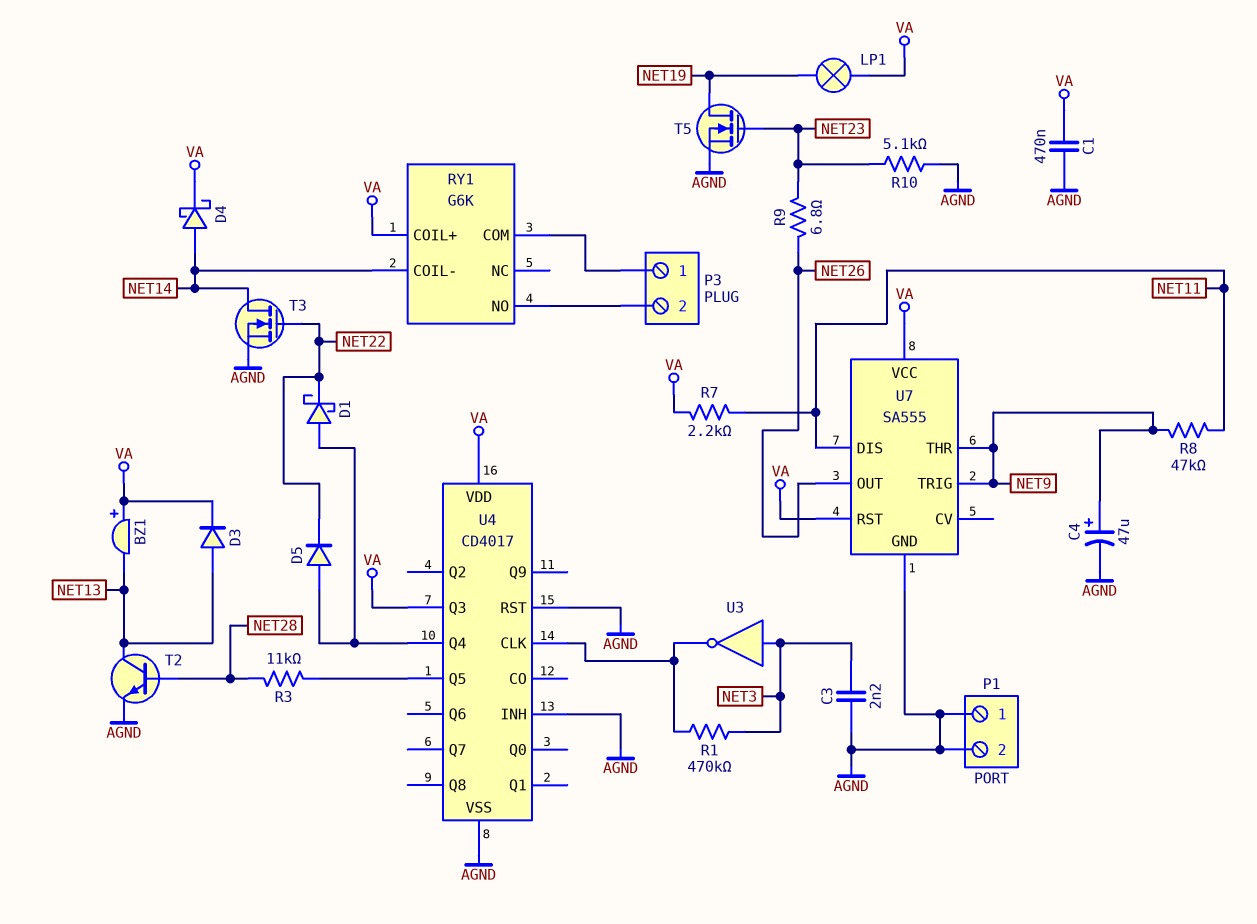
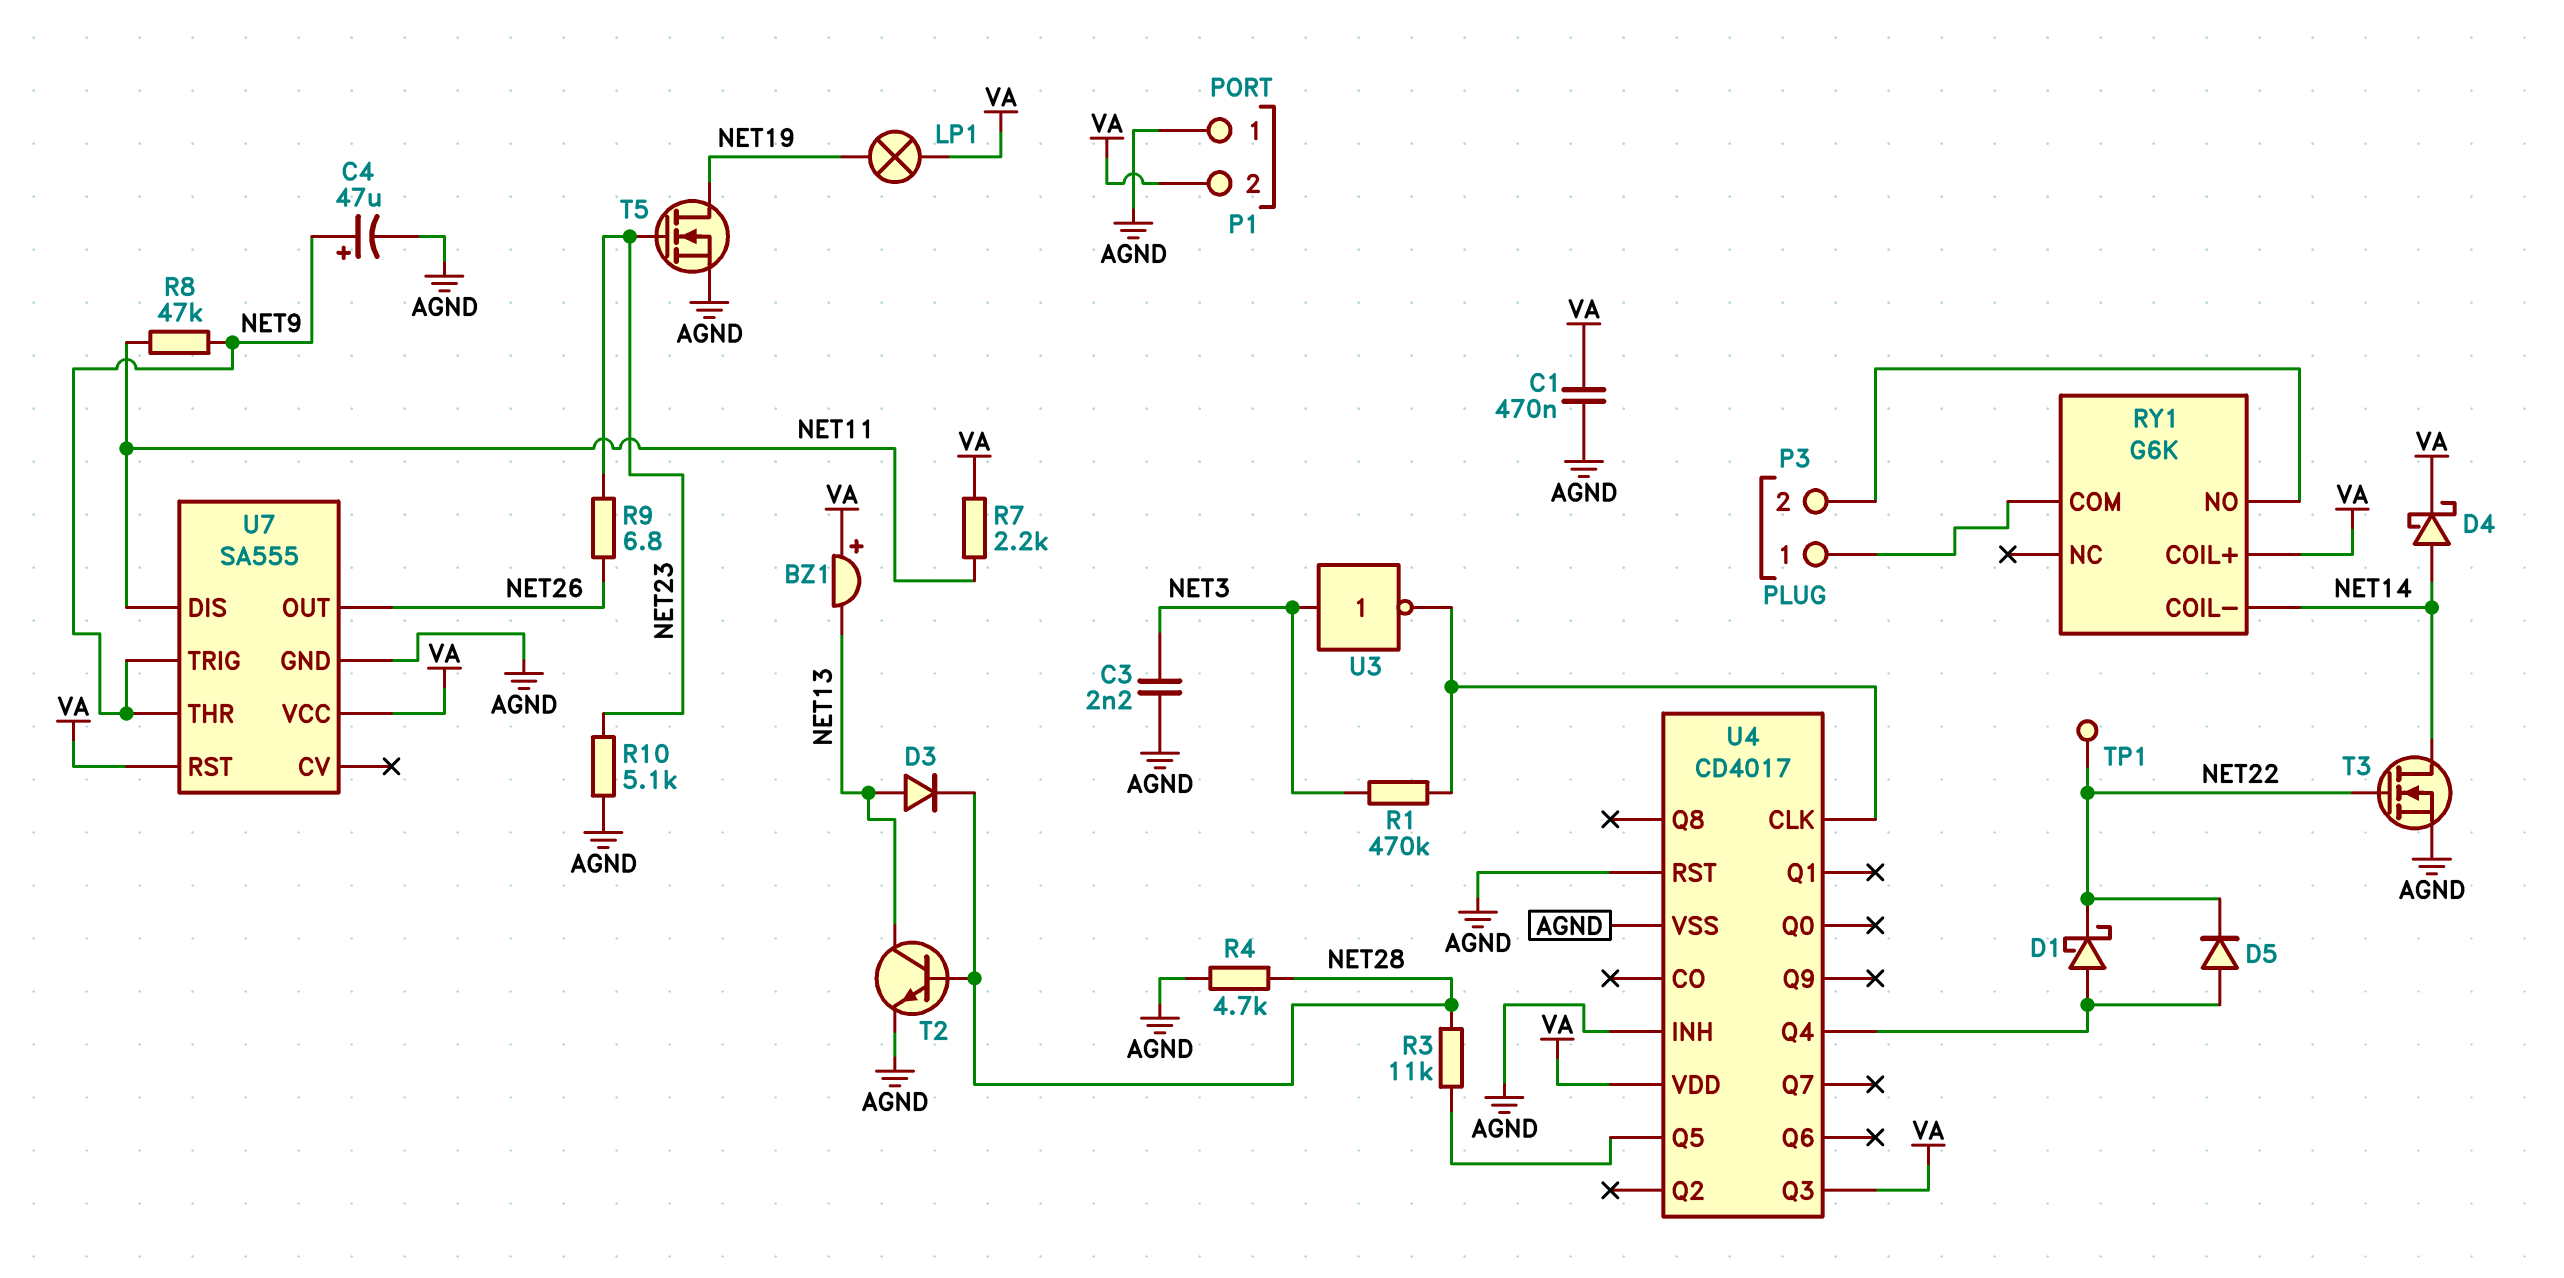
D3: diode (A NET13, K VA) -> diode (A NET13, K NET28)
P1 pin 2: AGND -> VA
R4: none -> 4.7k (AGND, NET28)
TP1: none -> test point (NET22)

